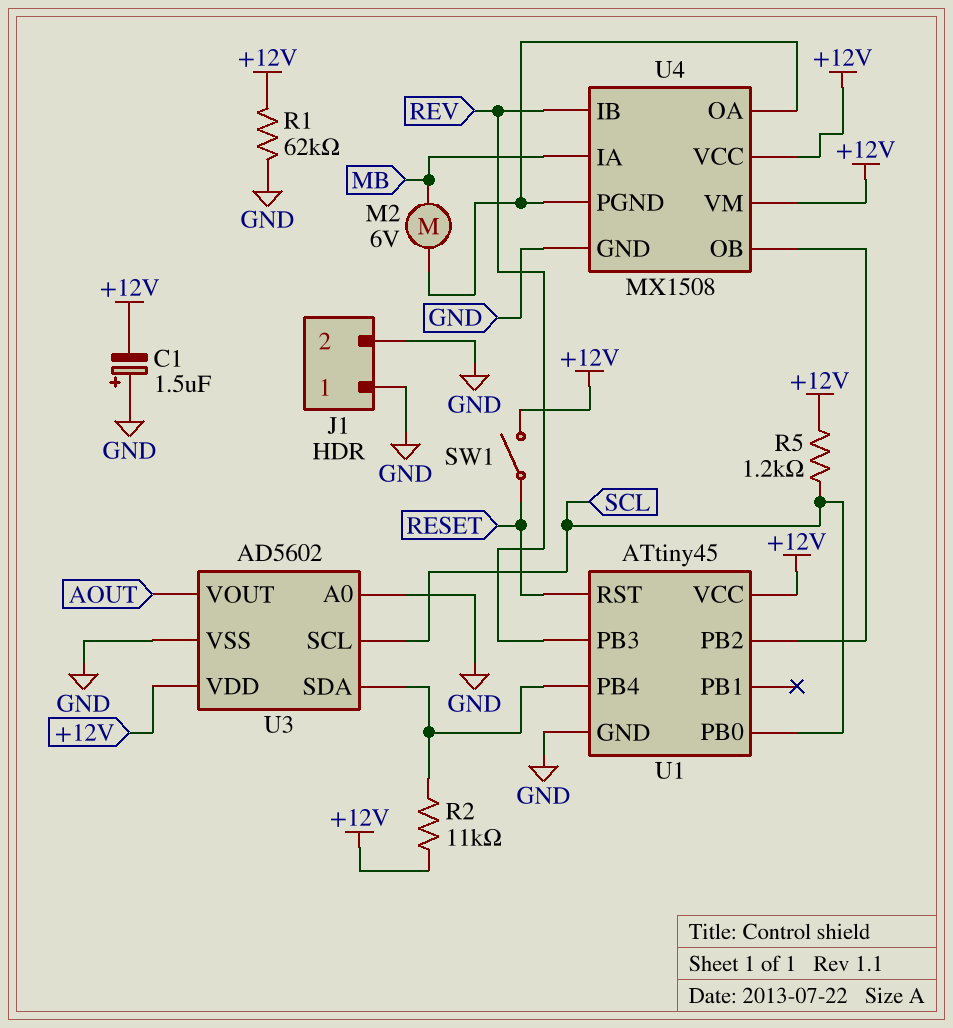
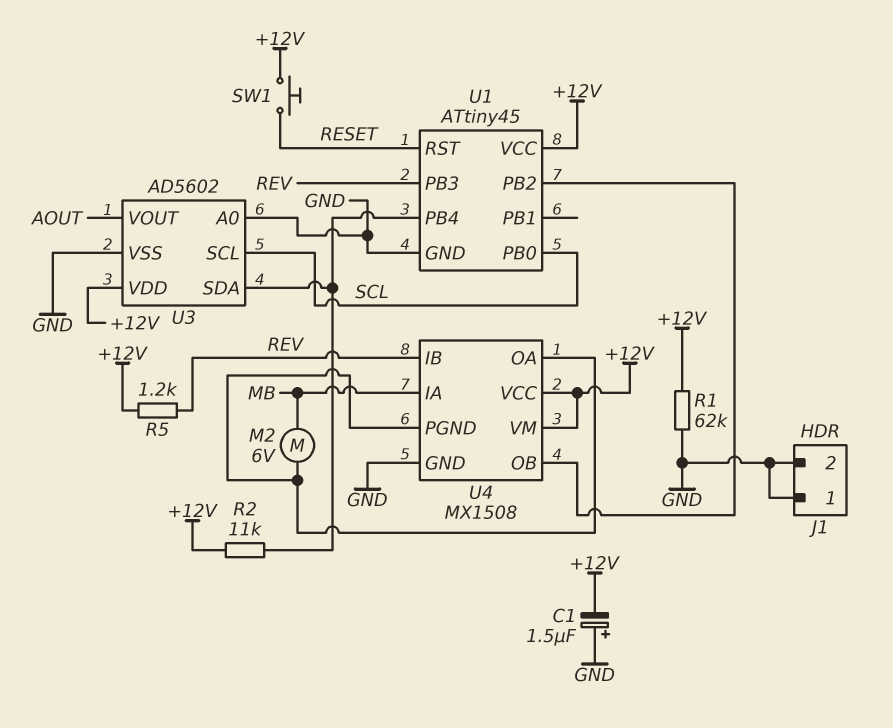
R5: 1.2k (+12V, SCL) -> 1.2k (+12V, REV)
SW1: switch (+12V, RESET) -> button (+12V, RESET)

